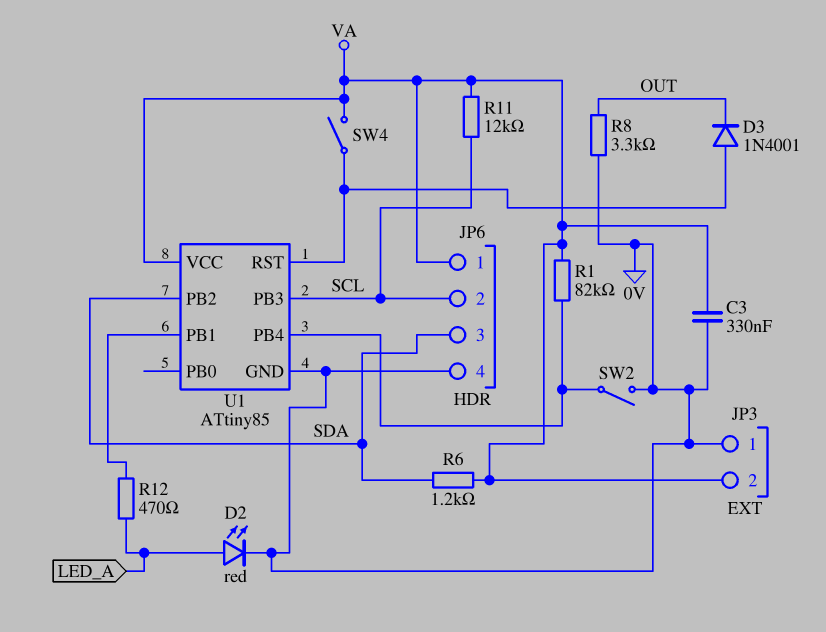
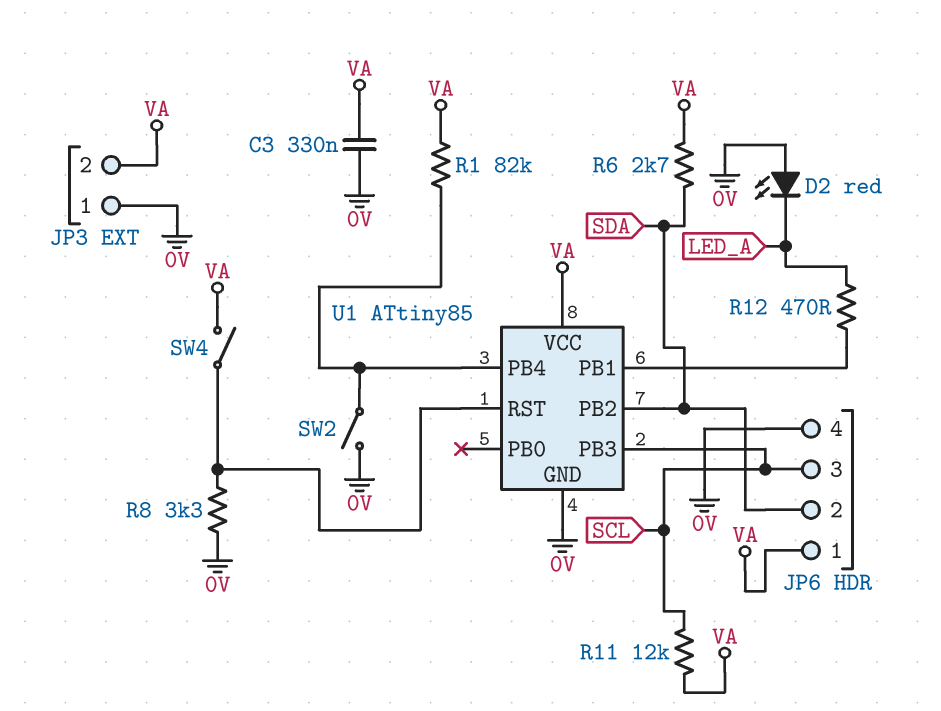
D2: LED red (A LED_A, K 0V) -> LED red (A 0V, K LED_A)
D3: diode 1N4001 (A U1/RST, K OUT) -> none
JP6 pin 2: SCL -> SDA
JP6 pin 3: SDA -> SCL
R6: 1.2k (SDA, VA) -> 2.7k (SDA, VA)
R8: 3.3k (0V, OUT) -> 3.3k (0V, U1/RST)

